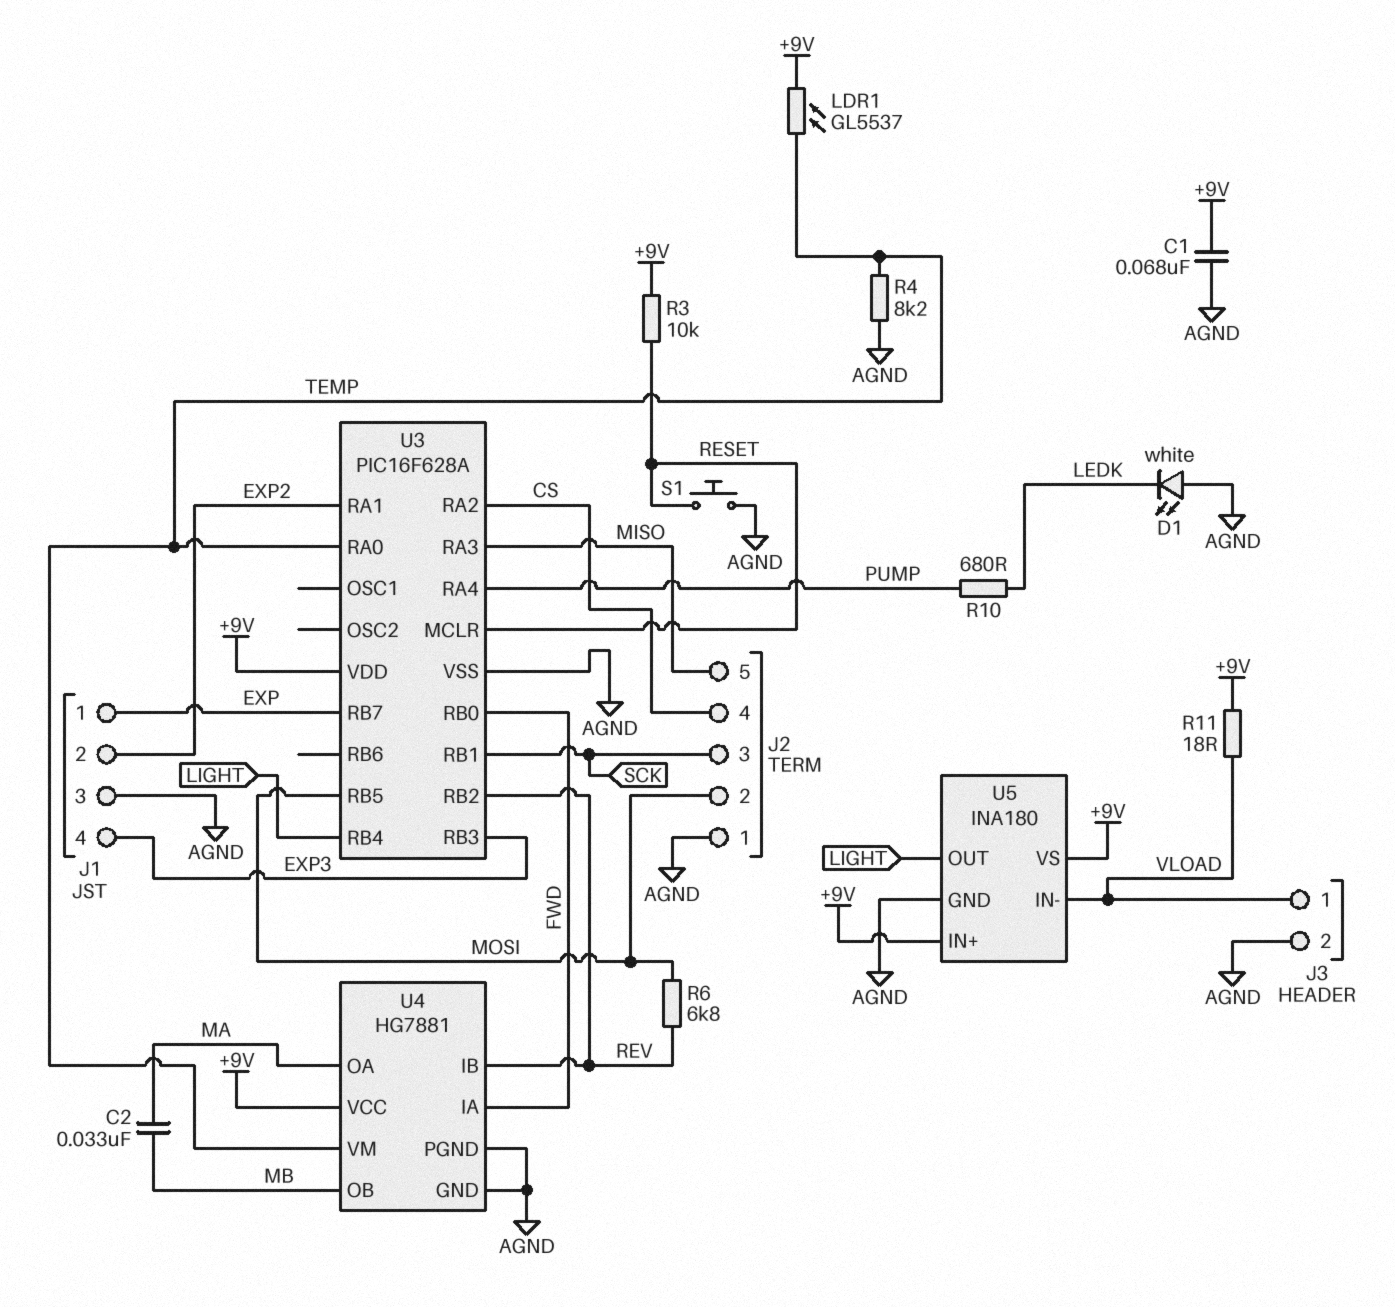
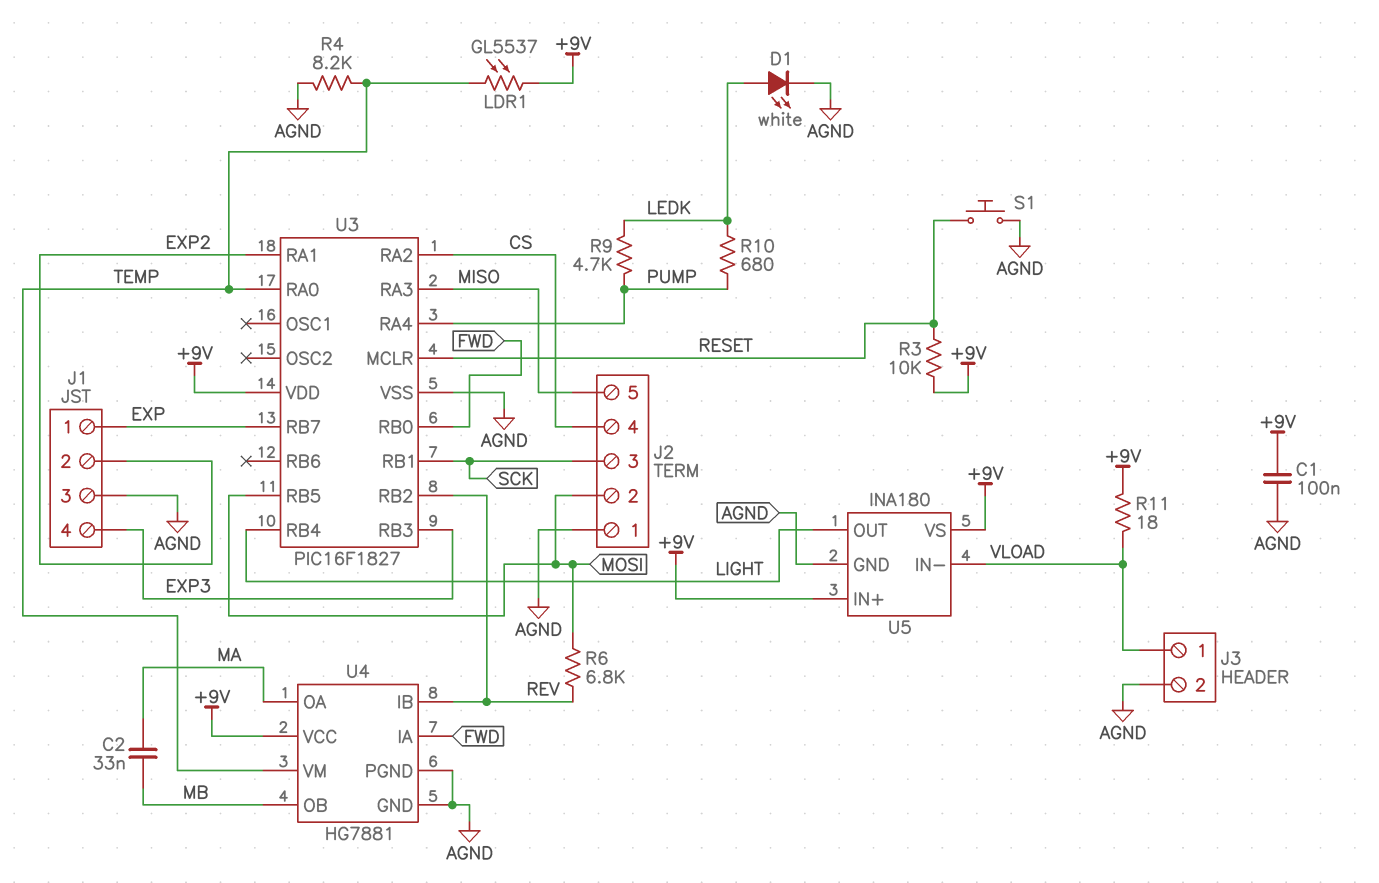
C1: 68nF (+9V, AGND) -> 100nF (+9V, AGND)
D1: LED white (A AGND, K LEDK) -> LED white (A LEDK, K AGND)
R9: none -> 4.7k (LEDK, PUMP)
U3: PIC16F628A -> PIC16F1827

